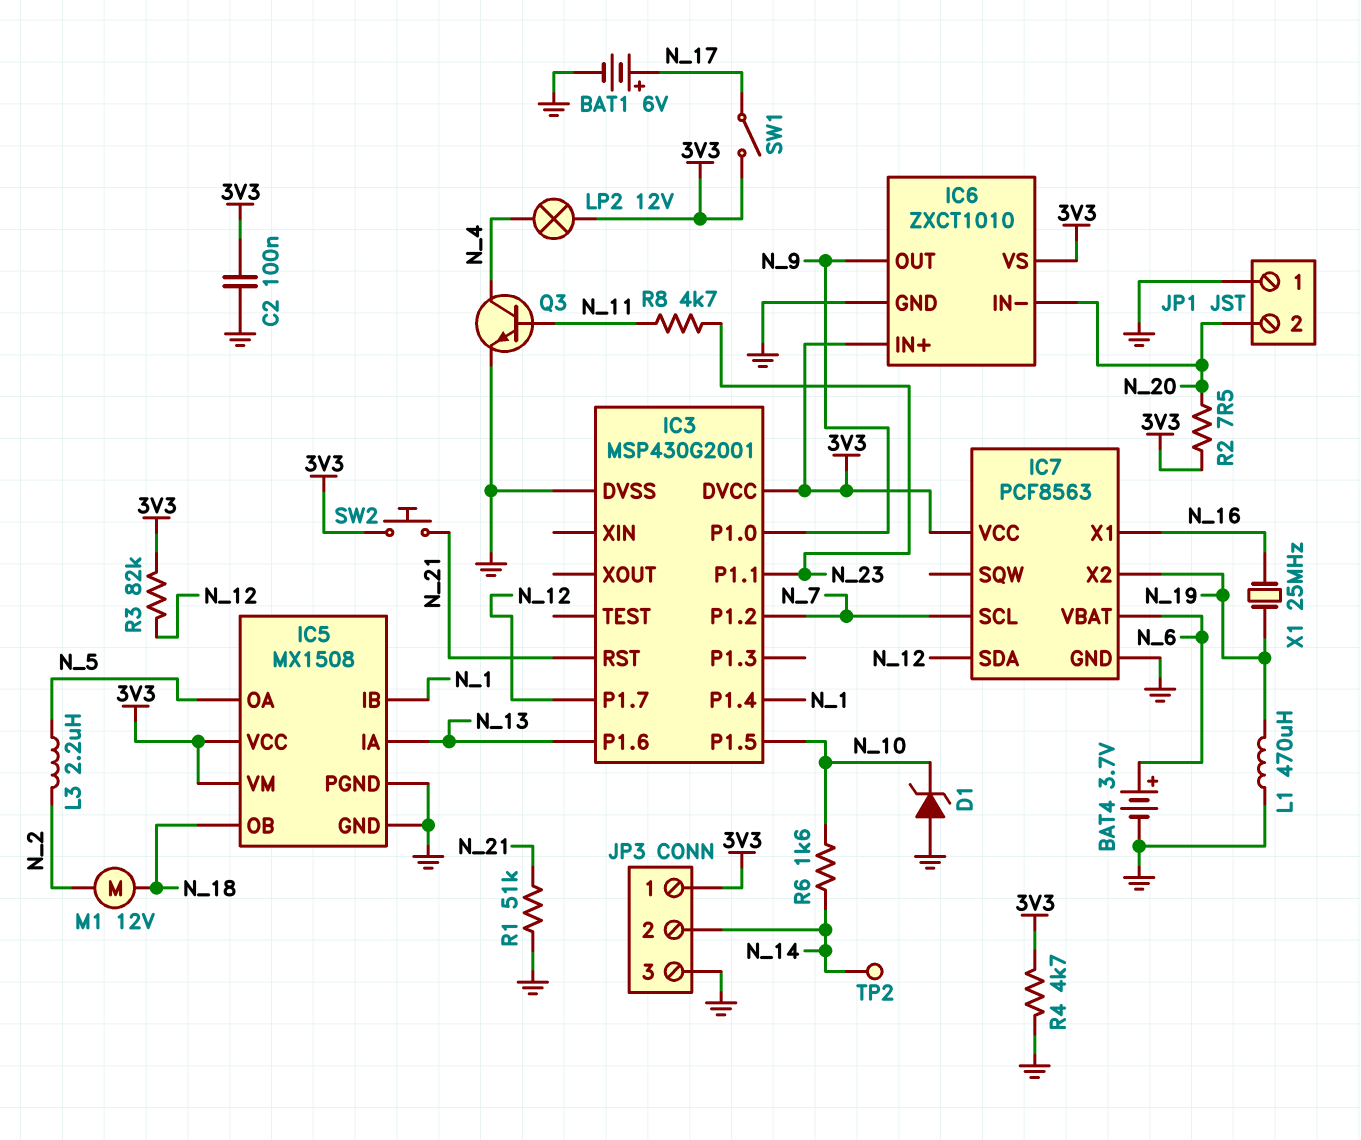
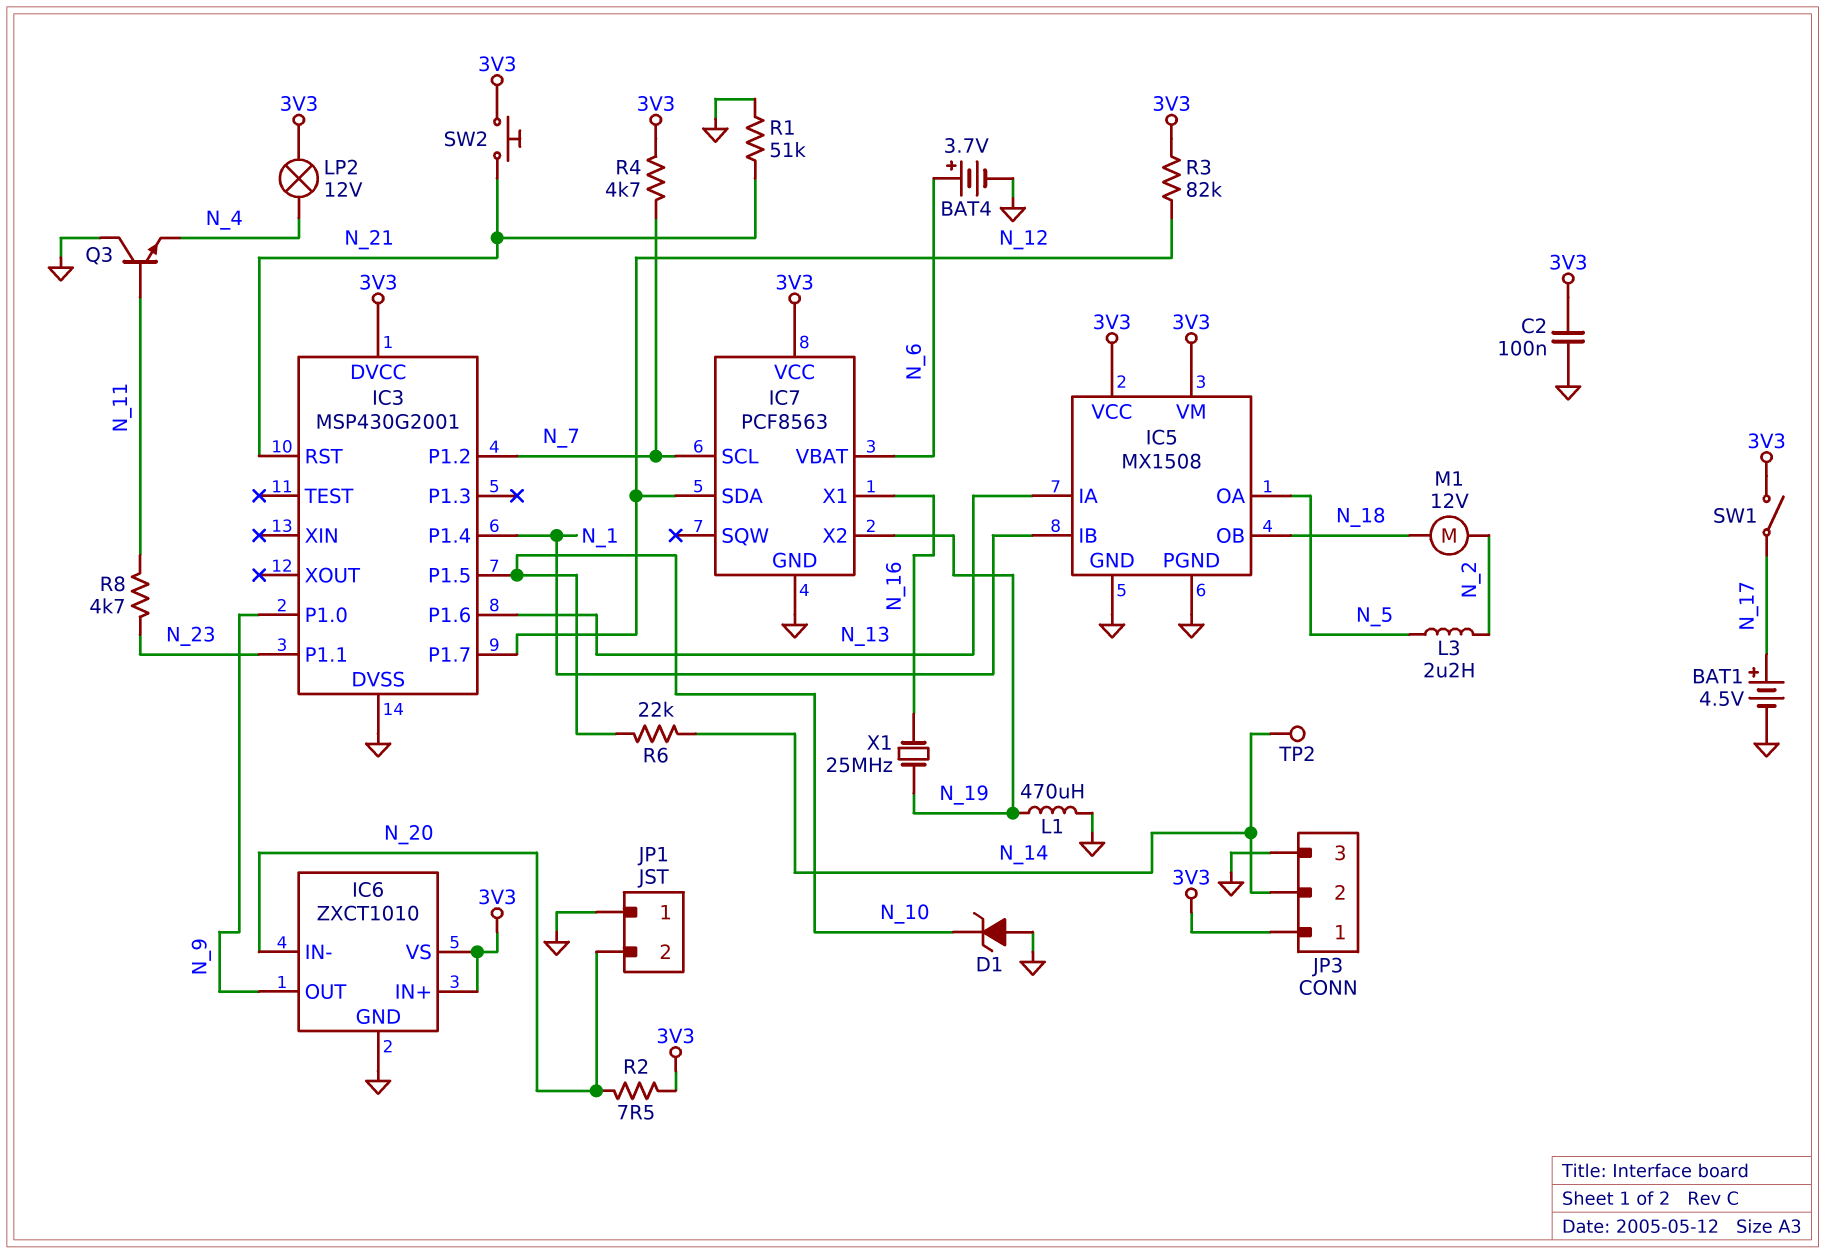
BAT1: 6V (plus N_17, minus GND) -> 4.5V (plus N_17, minus GND)
Q3: NPN (B N_11, C N_4, E GND) -> NPN (B N_11, C GND, E N_4)
R4: 4.7k (3V3, GND) -> 4.7k (3V3, N_7)
R6: 1.6k (N_10, N_14) -> 22k (N_10, N_14)

